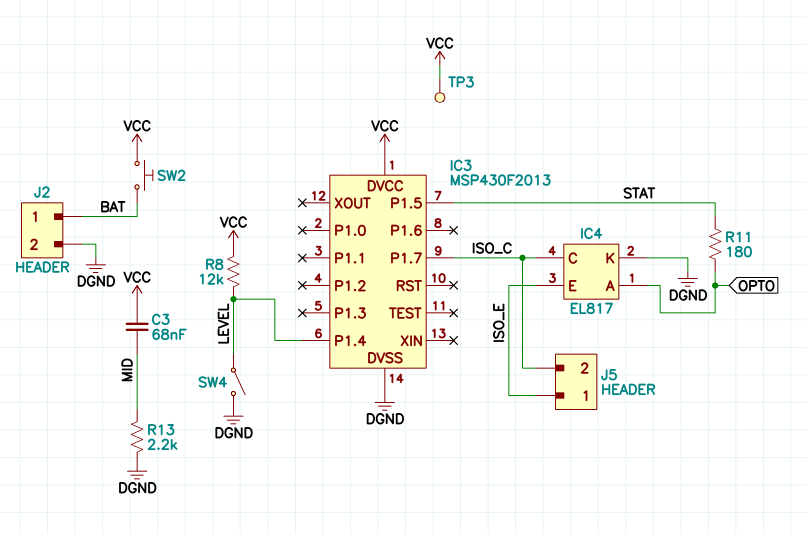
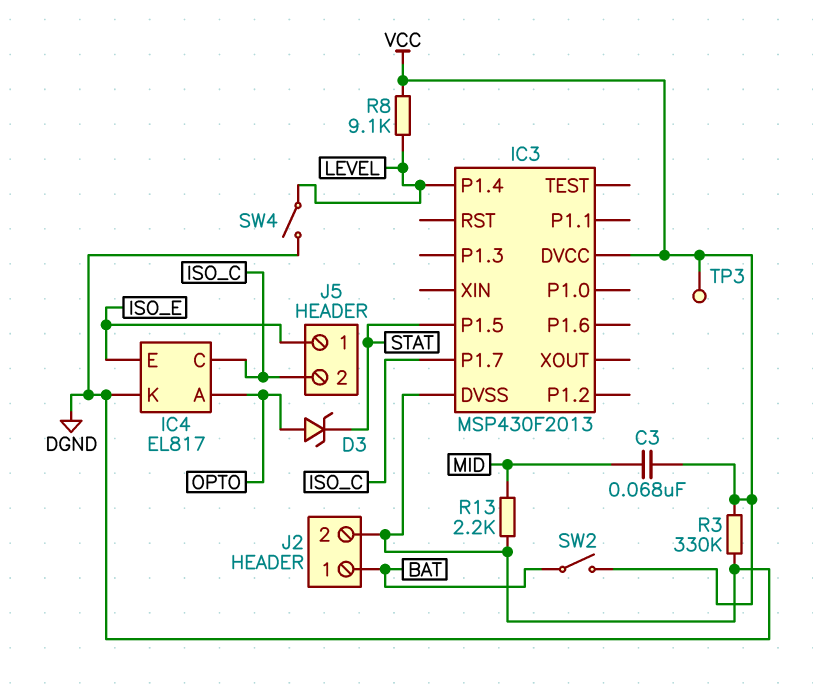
D3: none -> zener (A OPTO, K STAT)
R3: none -> 330k (DGND, VCC)
R8: 12k (LEVEL, VCC) -> 9.1k (LEVEL, VCC)
R11: 180 (OPTO, STAT) -> none
SW2: button (BAT, VCC) -> switch (BAT, VCC)

